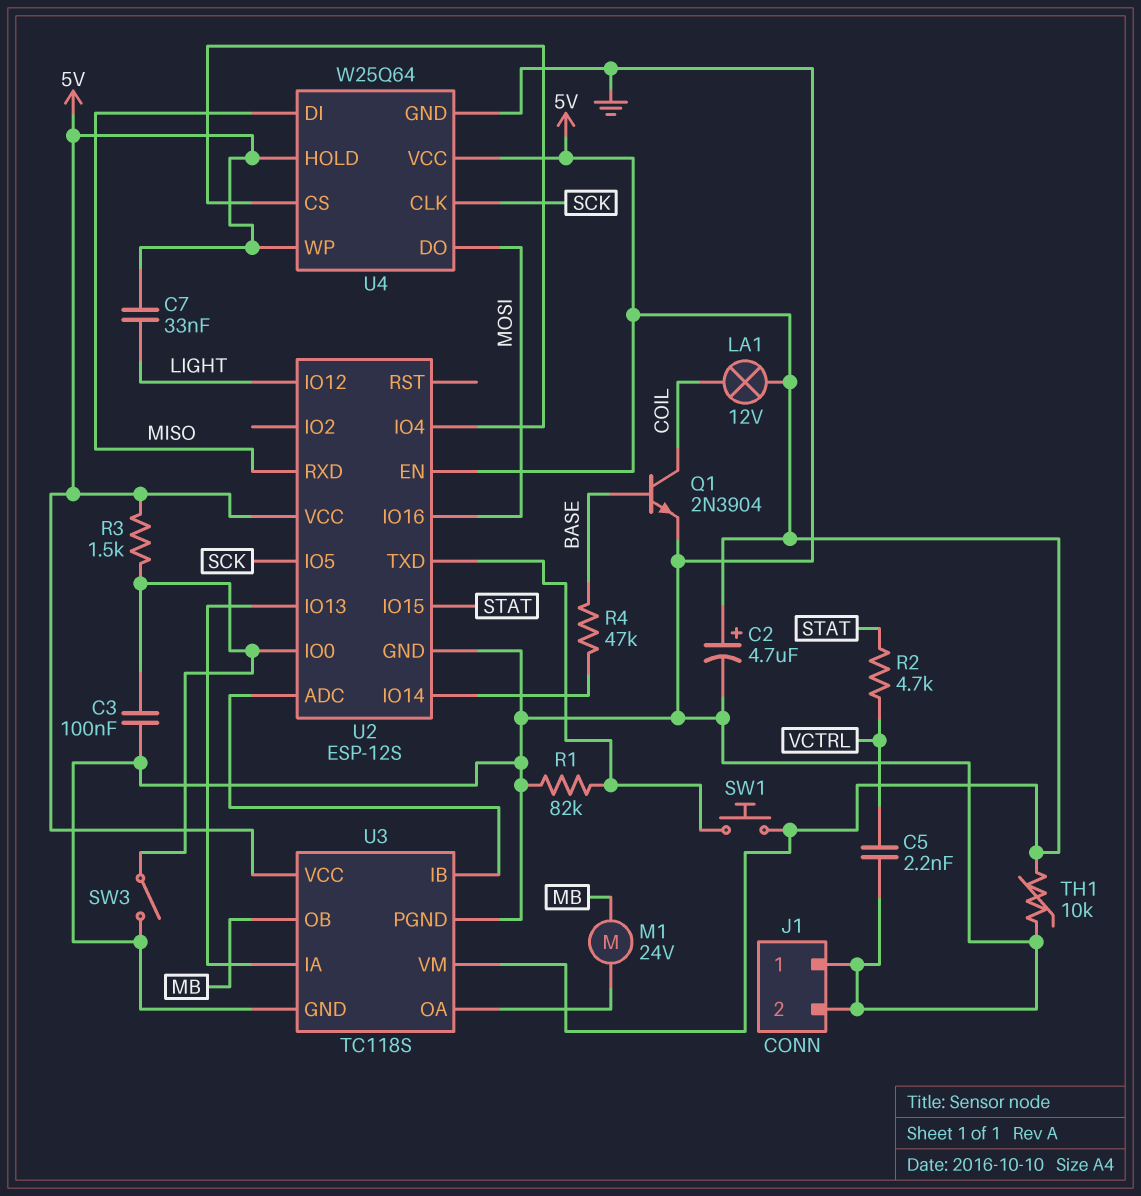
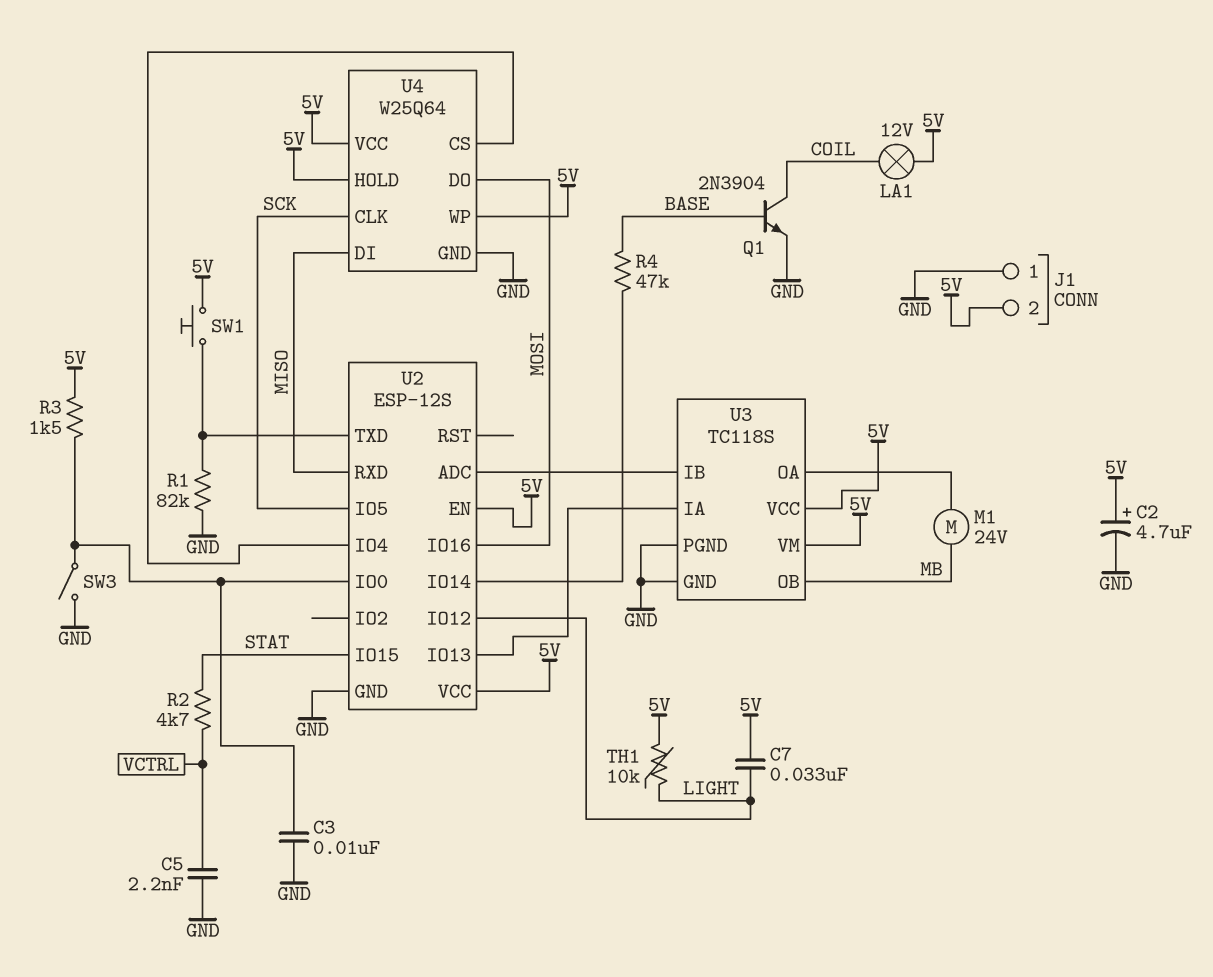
C3: 100nF (GND, U2/IO0) -> 10nF (GND, U2/IO0)
J1 pin 2: GND -> 5V
TH1: 10k (5V, GND) -> 10k (5V, LIGHT)

